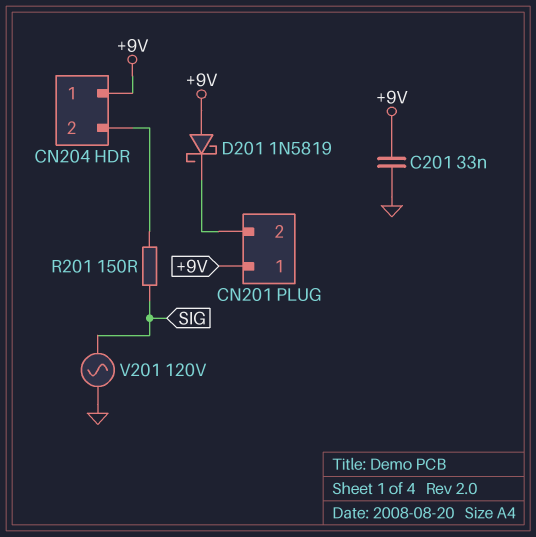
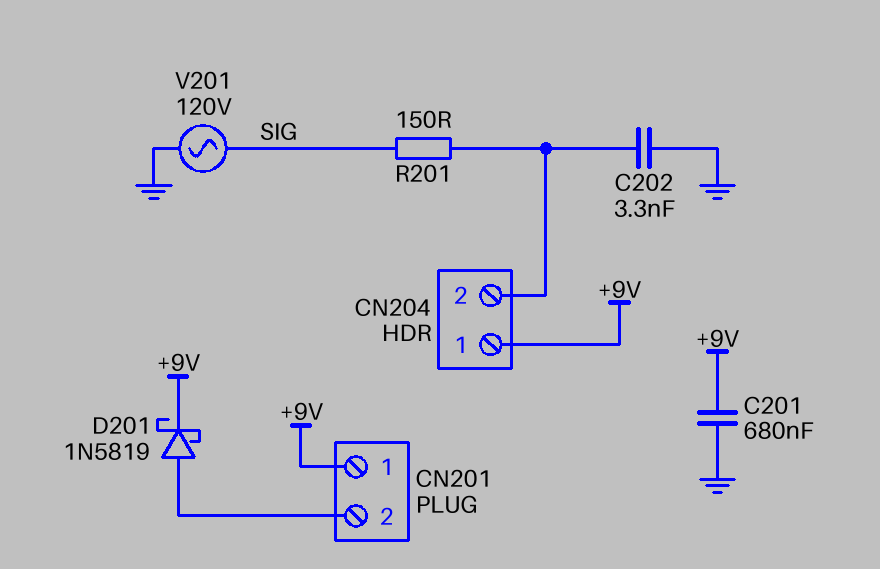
C201: 33nF (+9V, GND) -> 680nF (+9V, GND)
C202: none -> 3.3nF (CN204/2, GND)
D201: schottky 1N5819 (A +9V, K CN201/2) -> schottky 1N5819 (A CN201/2, K +9V)

